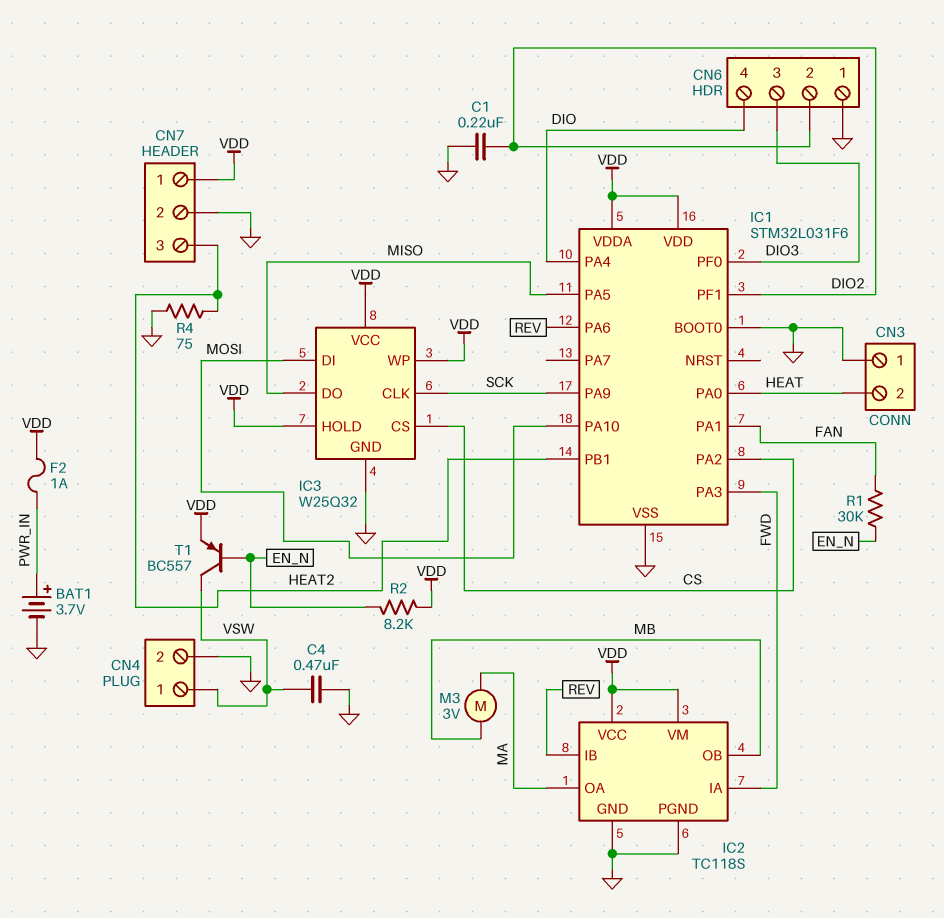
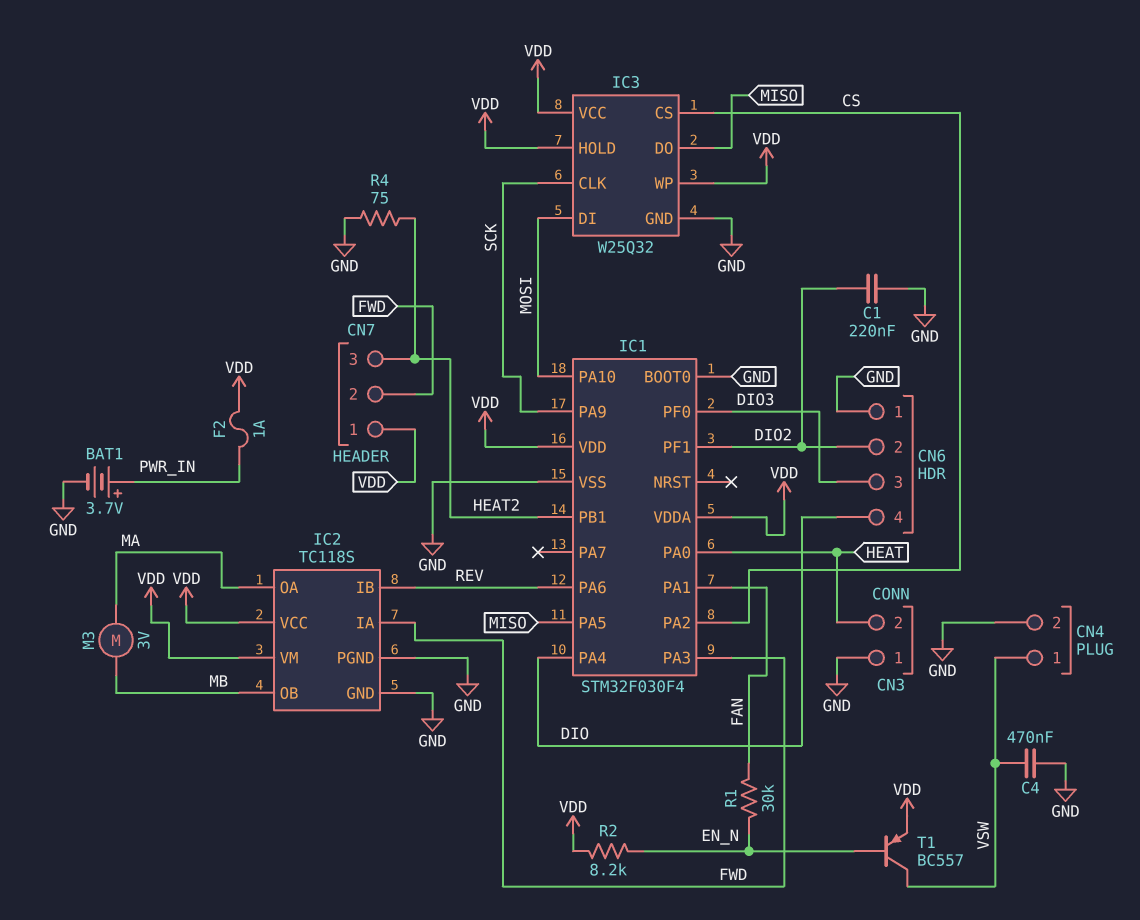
CN7 pin 2: GND -> FWD
IC1: STM32L031F6 -> STM32F030F4

